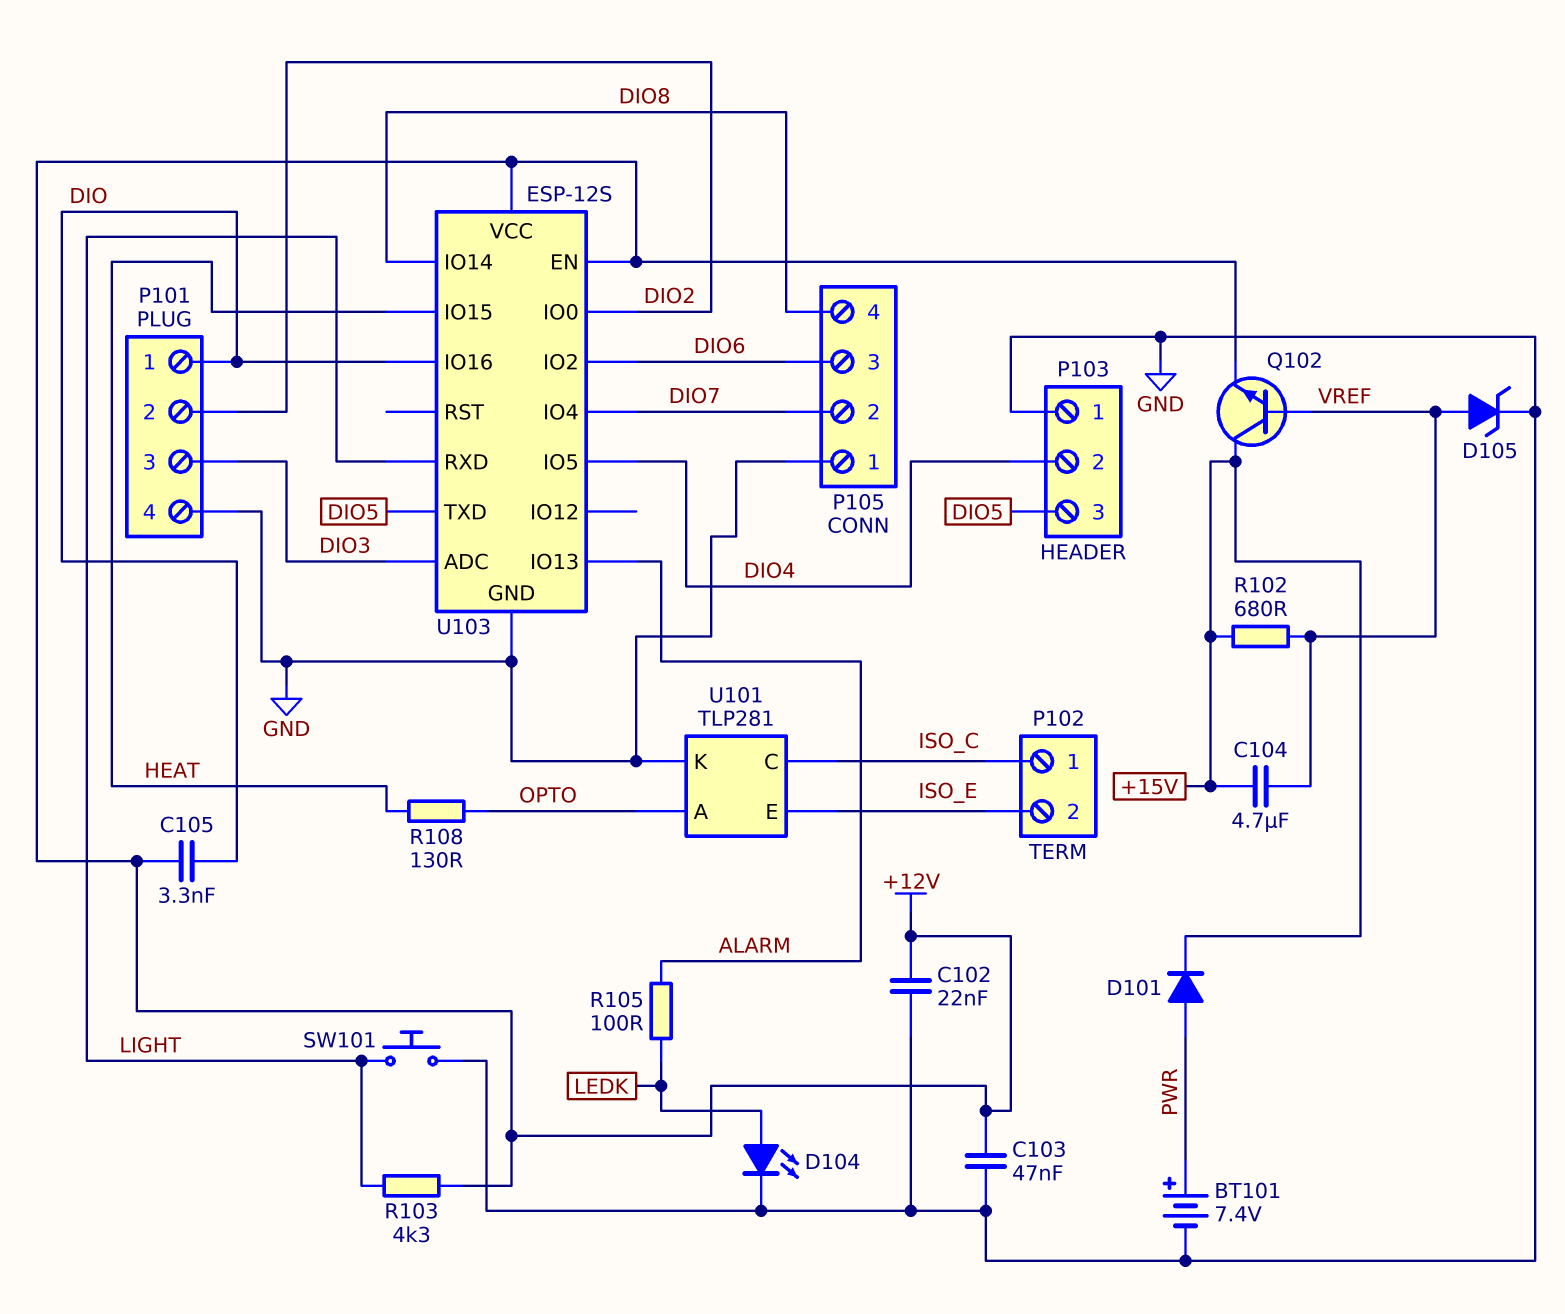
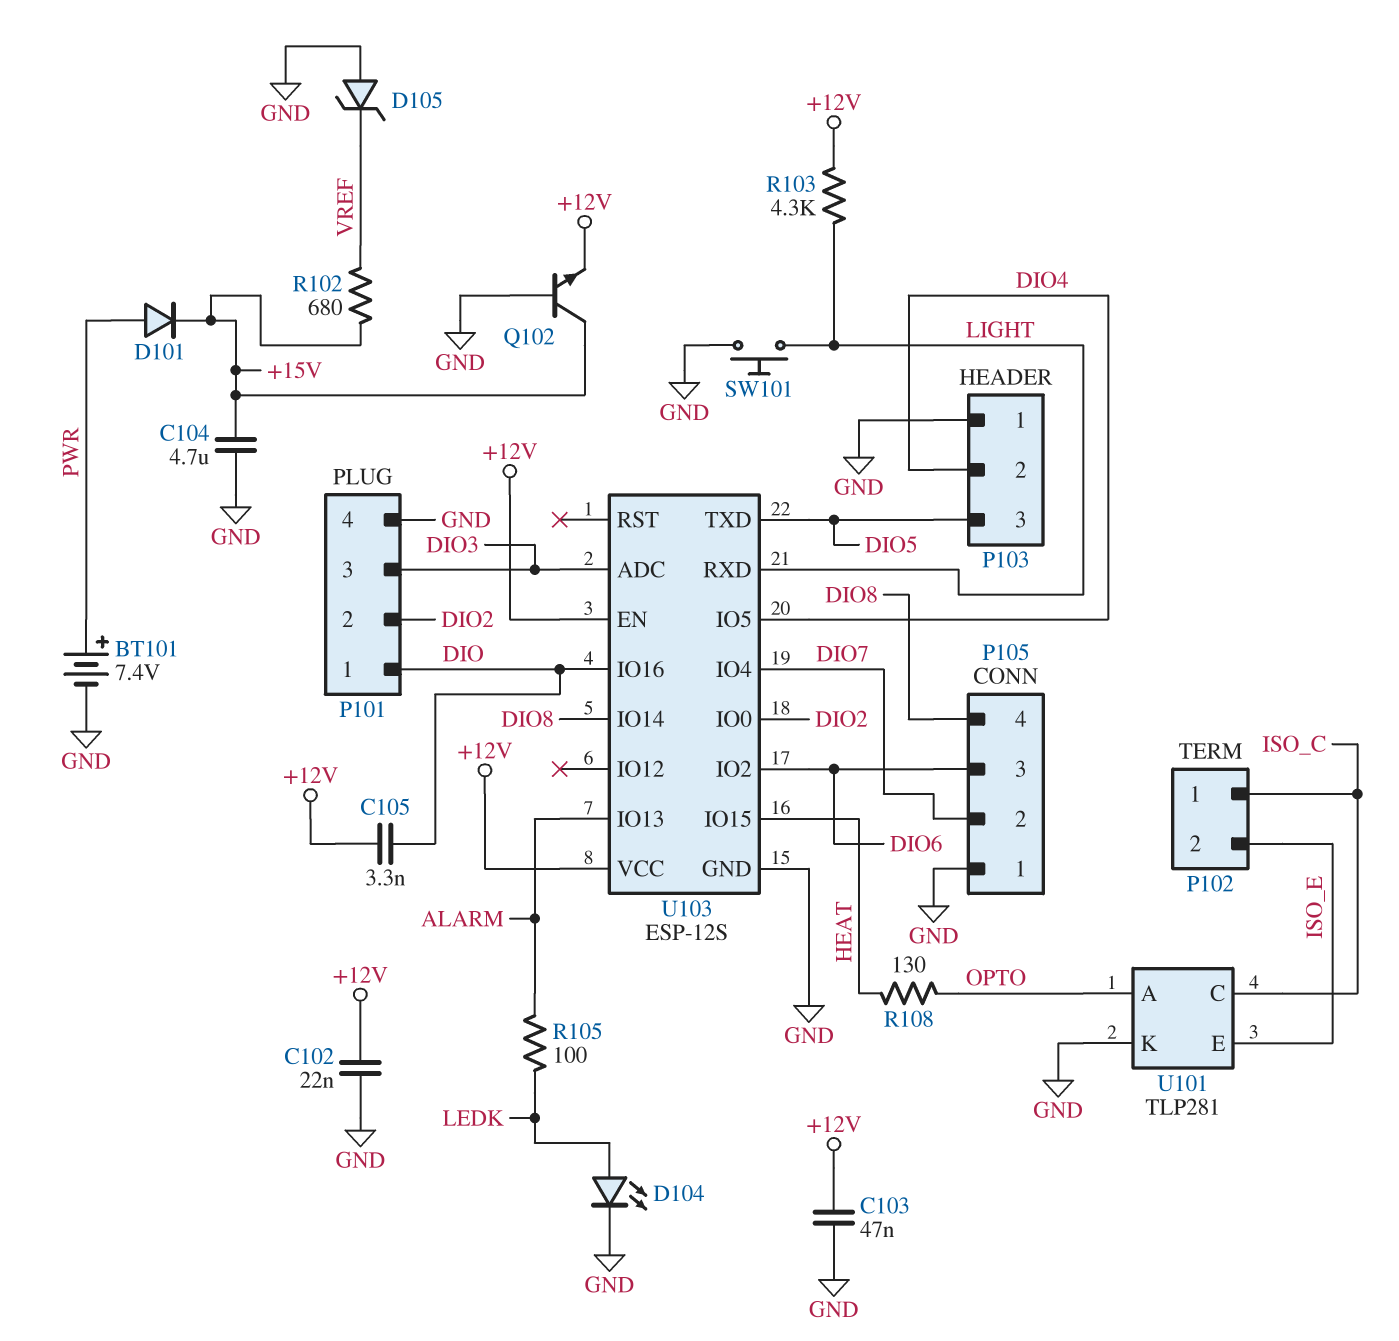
C104: 4.7uF (+15V, VREF) -> 4.7uF (+15V, GND)
D105: zener (A VREF, K GND) -> zener (A GND, K VREF)
Q102: NPN (B VREF, C +15V, E +12V) -> NPN (B GND, C +15V, E +12V)

